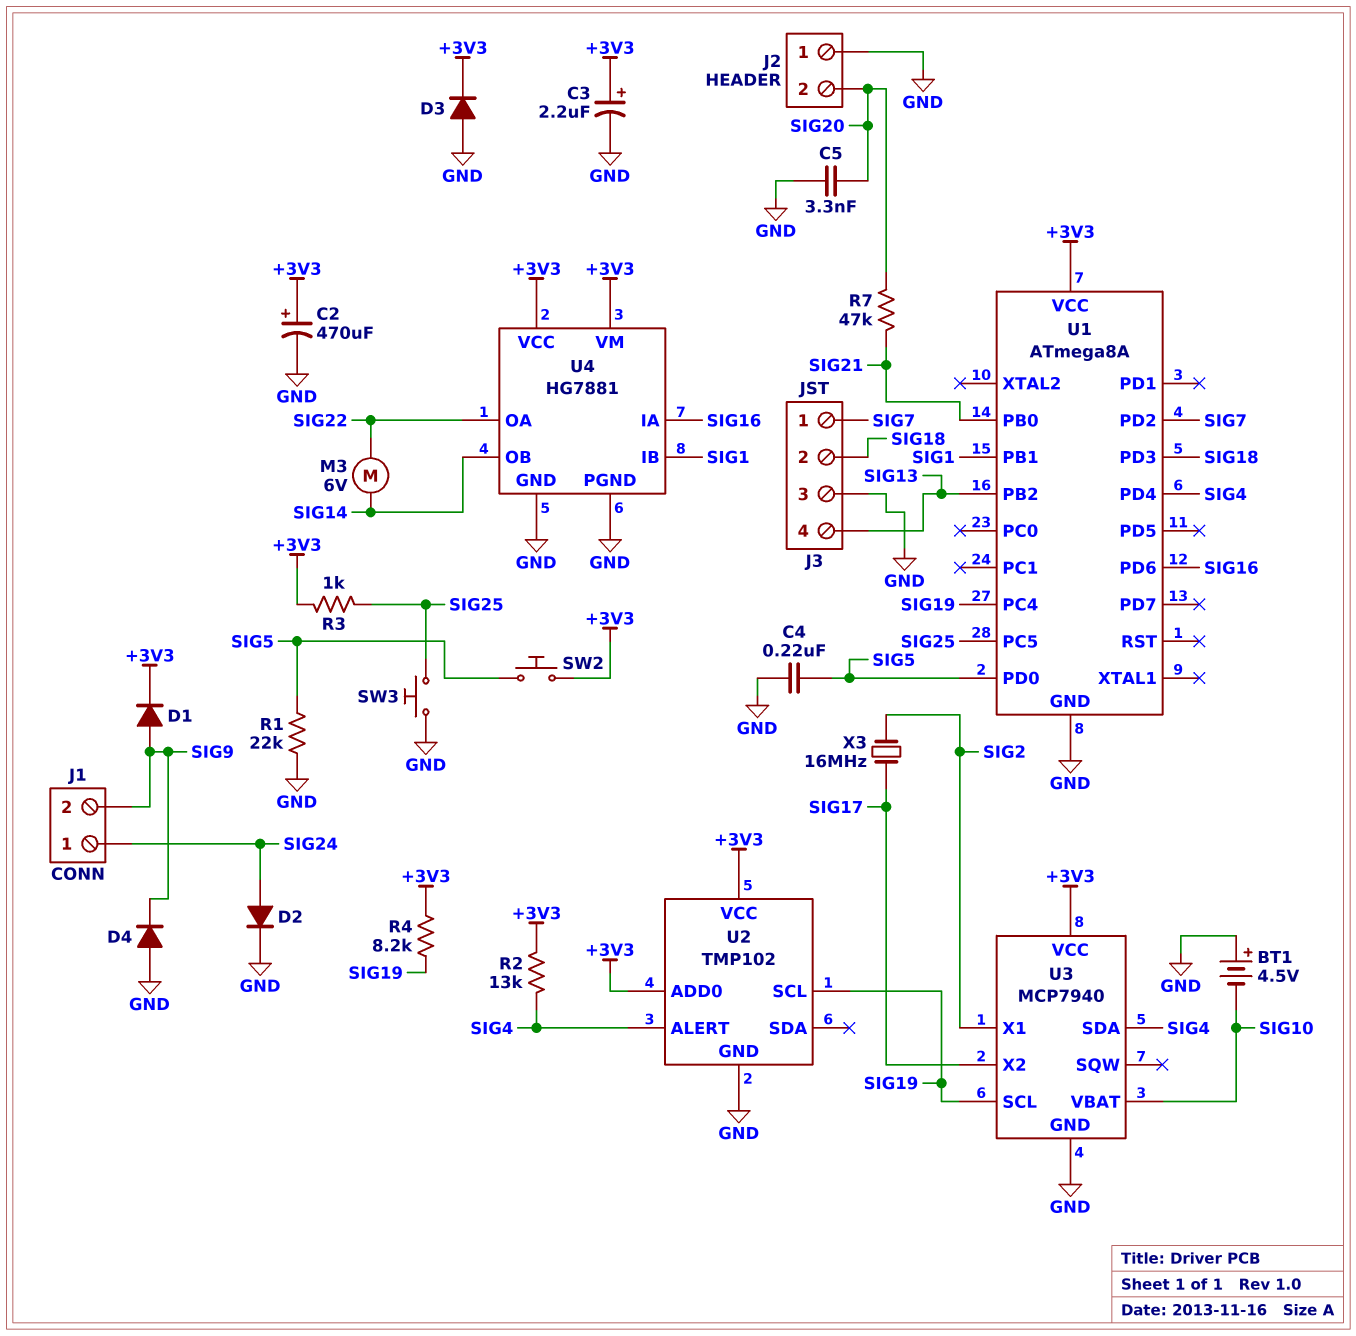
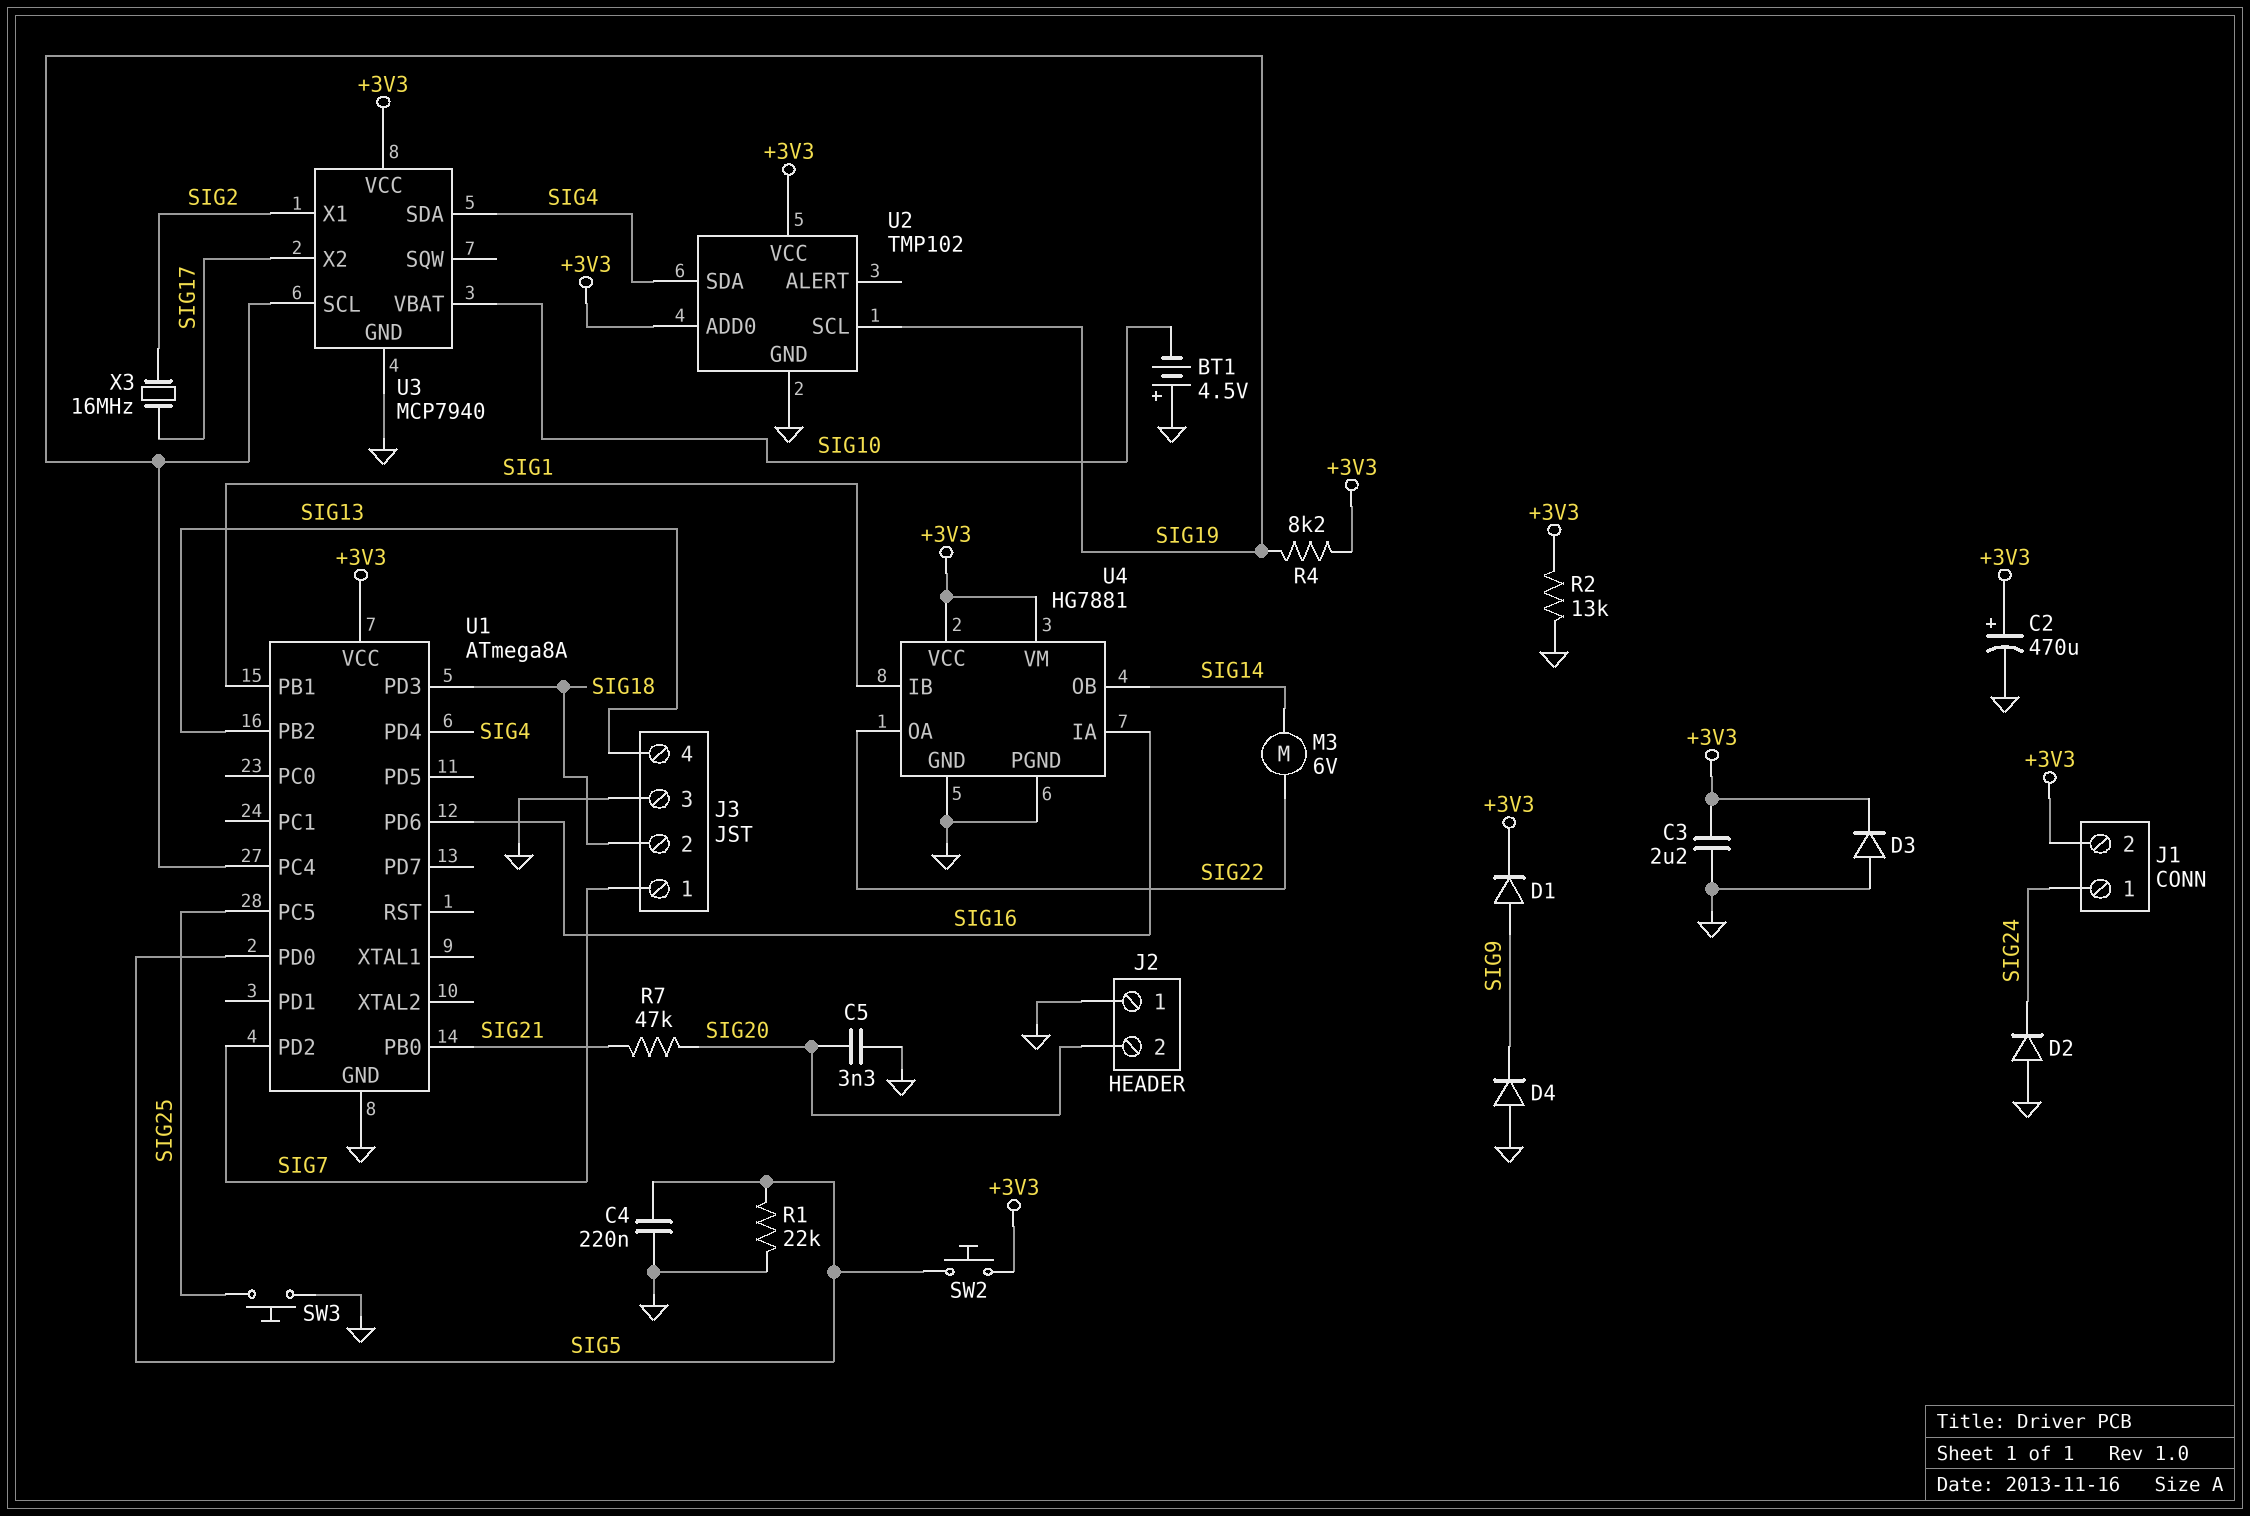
C3: 2.2uF (plus +3V3, minus GND) -> 2.2uF (+3V3, GND)
D2: diode (A SIG24, K GND) -> diode (A GND, K SIG24)
J1 pin 2: SIG9 -> +3V3
R2: 13k (+3V3, SIG4) -> 13k (+3V3, GND)
R3: 1k (+3V3, SIG25) -> none
U2 pin ALERT: SIG4 -> none
U2 pin SDA: none -> SIG4

